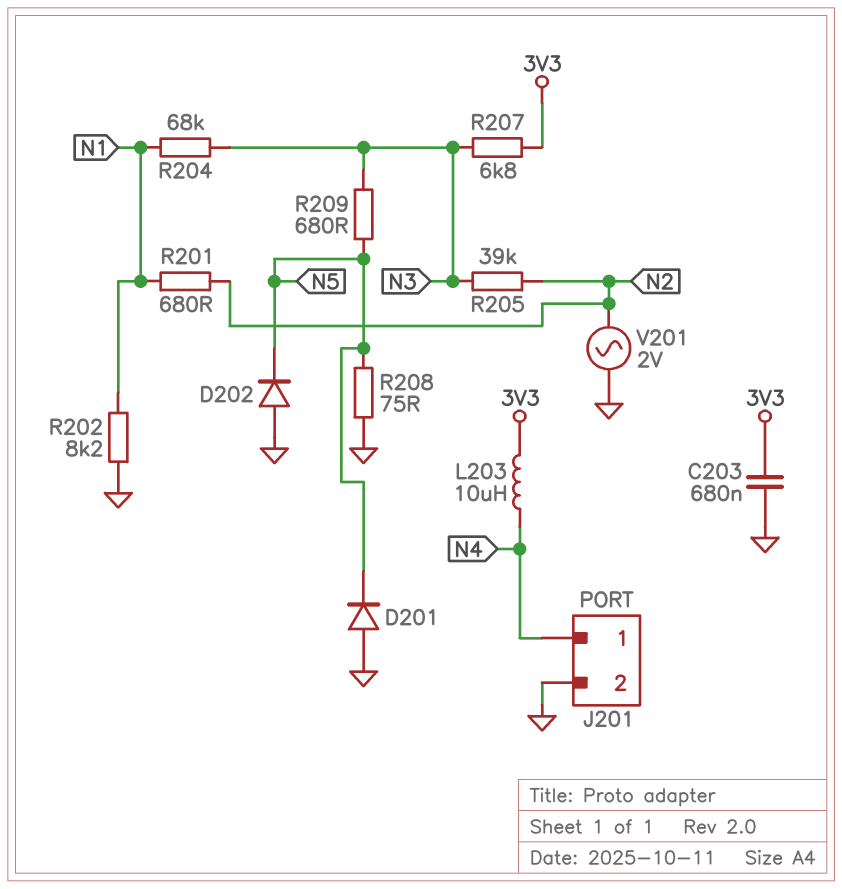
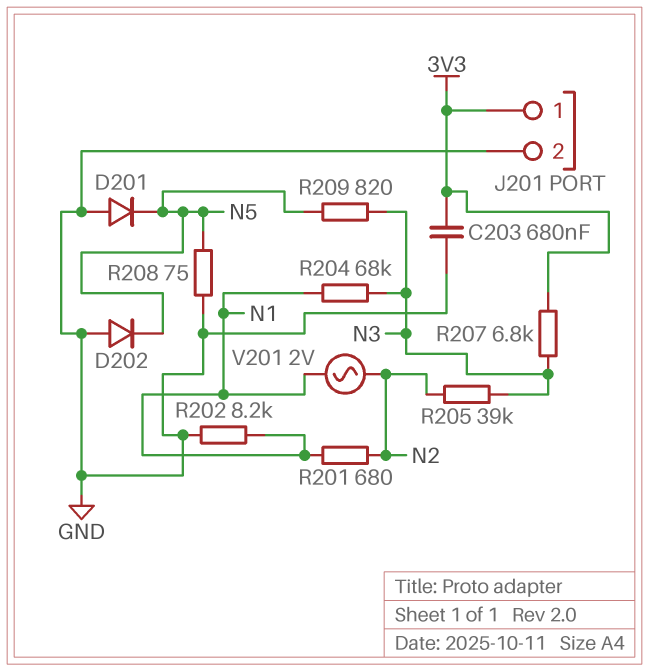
J201 pin 1: N4 -> 3V3
L203: 10uH (3V3, N4) -> none
R209: 680 (N3, N5) -> 820 (N3, N5)
V201: AC 2V (GND, N2) -> AC 2V (N1, N2)

